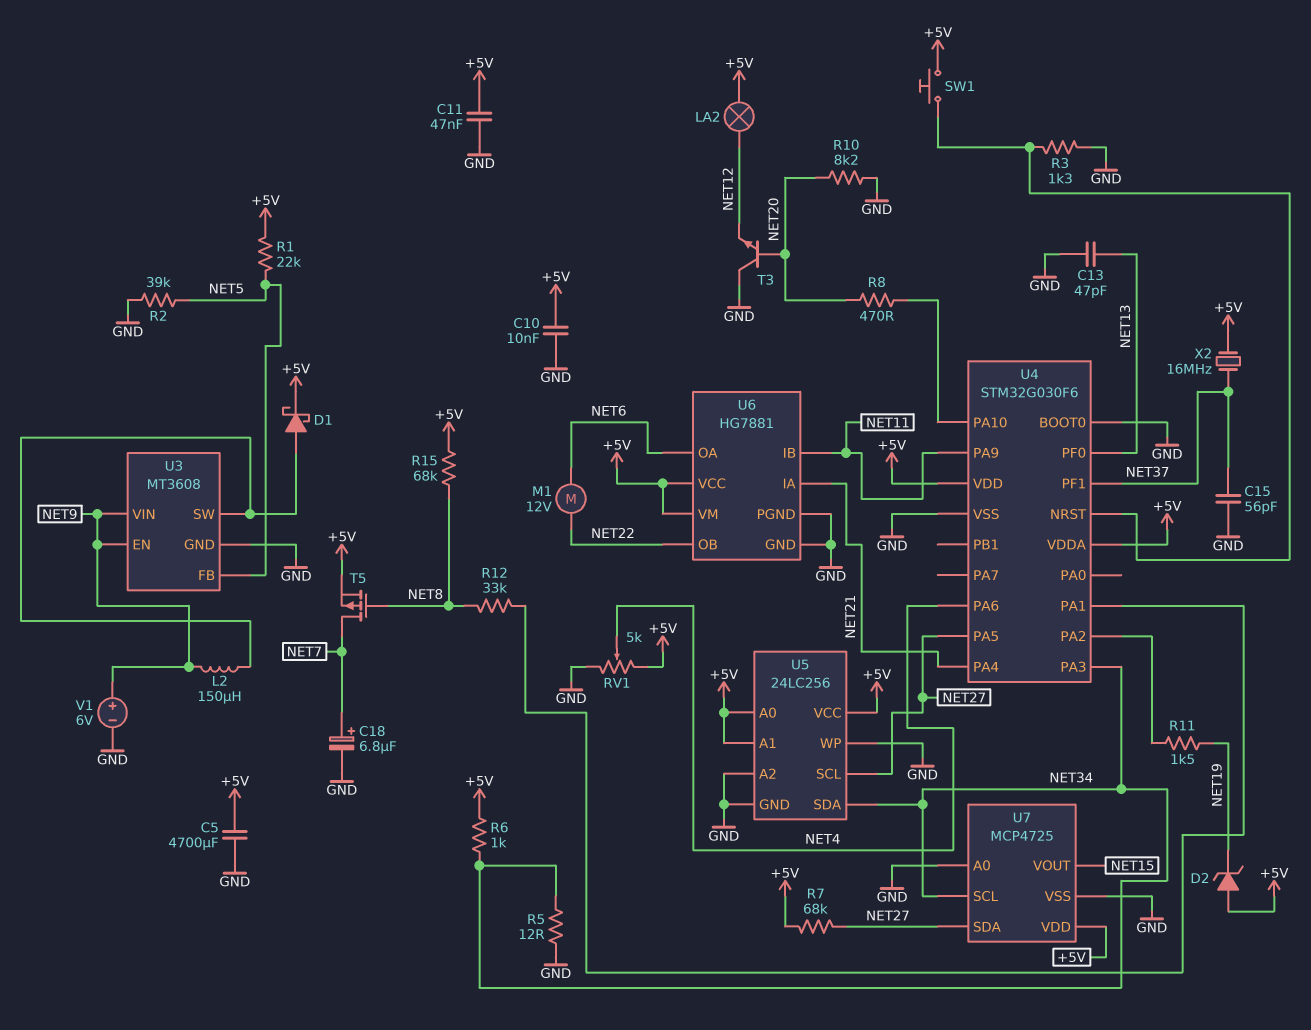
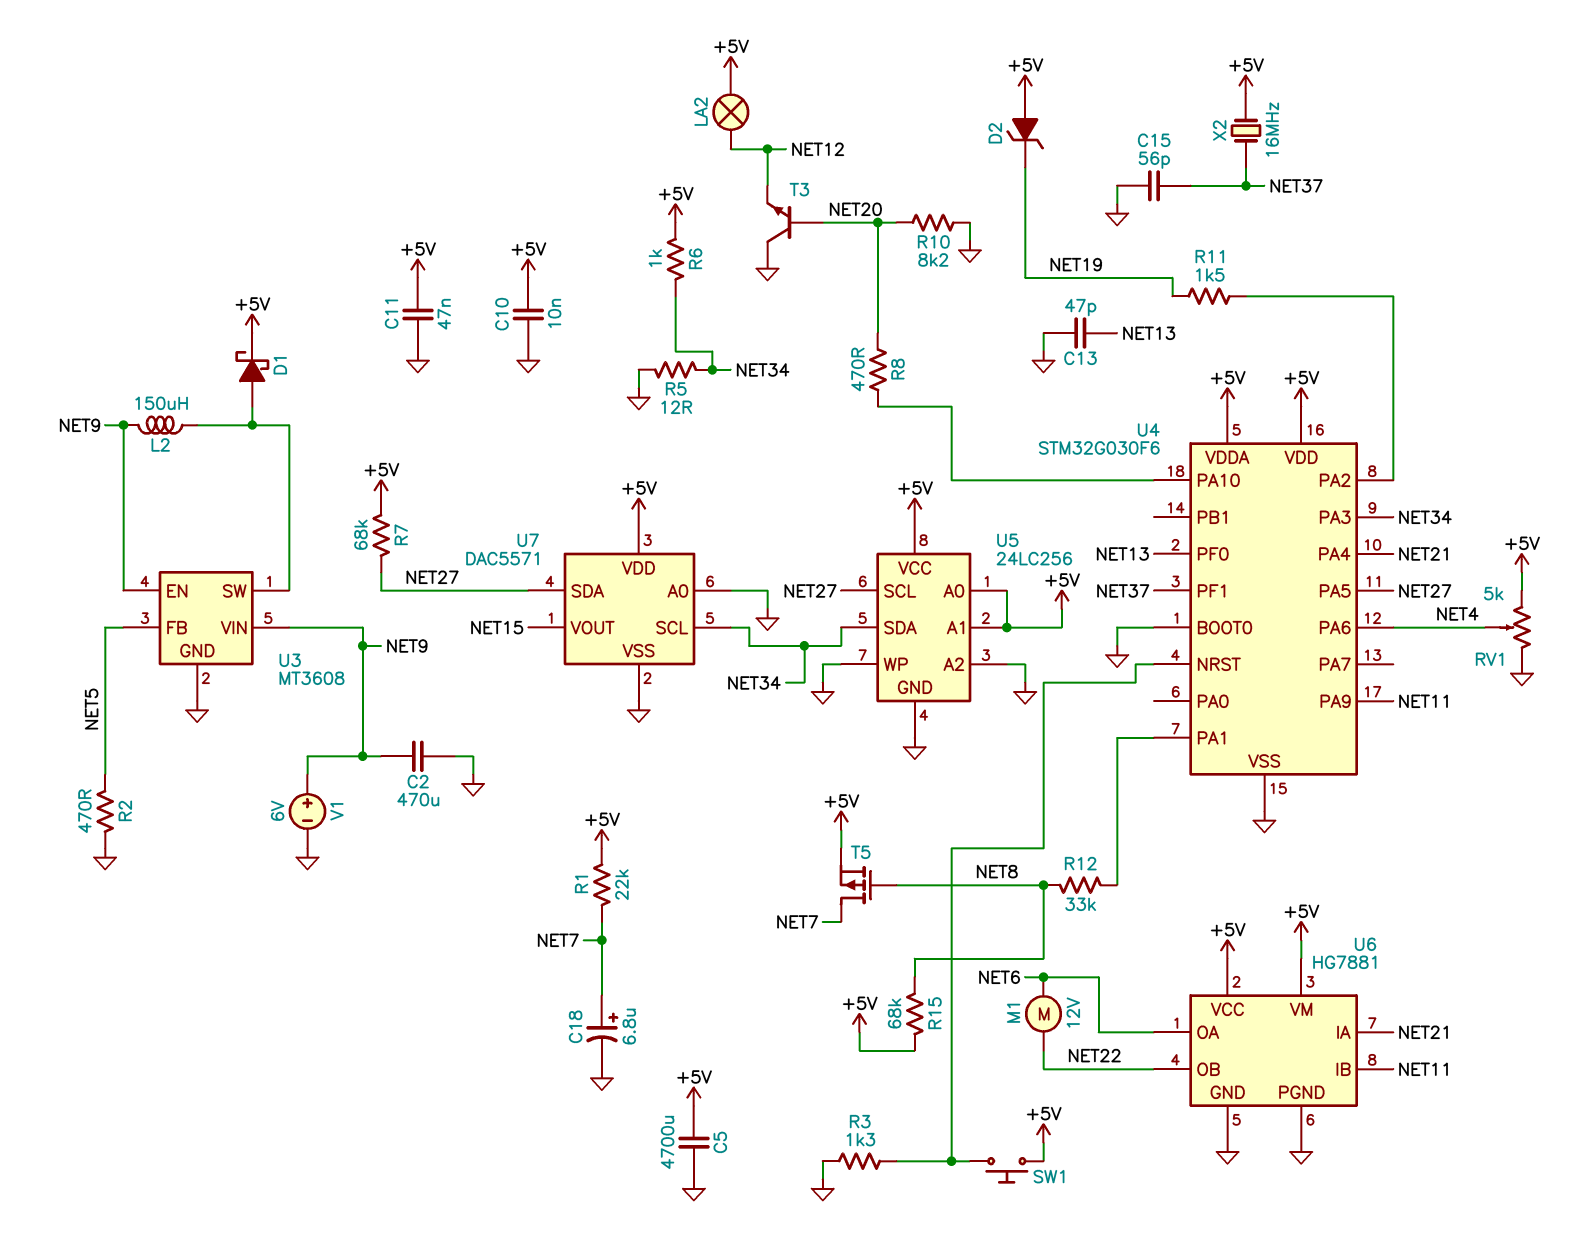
C2: none -> 470uF (GND, NET9)
R1: 22k (+5V, NET5) -> 22k (+5V, NET7)
R2: 39k (GND, NET5) -> 470 (GND, NET5)
U7: MCP4725 -> DAC5571

